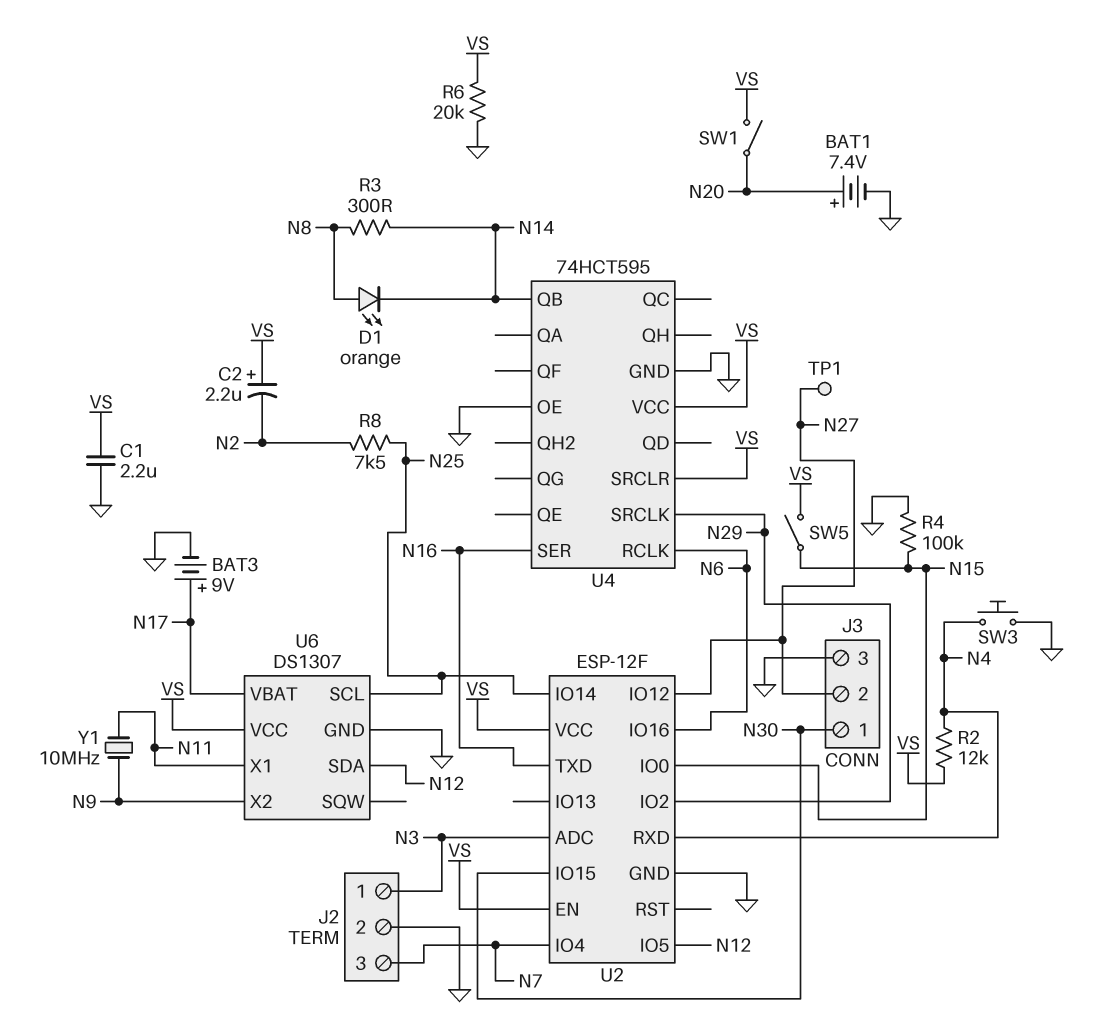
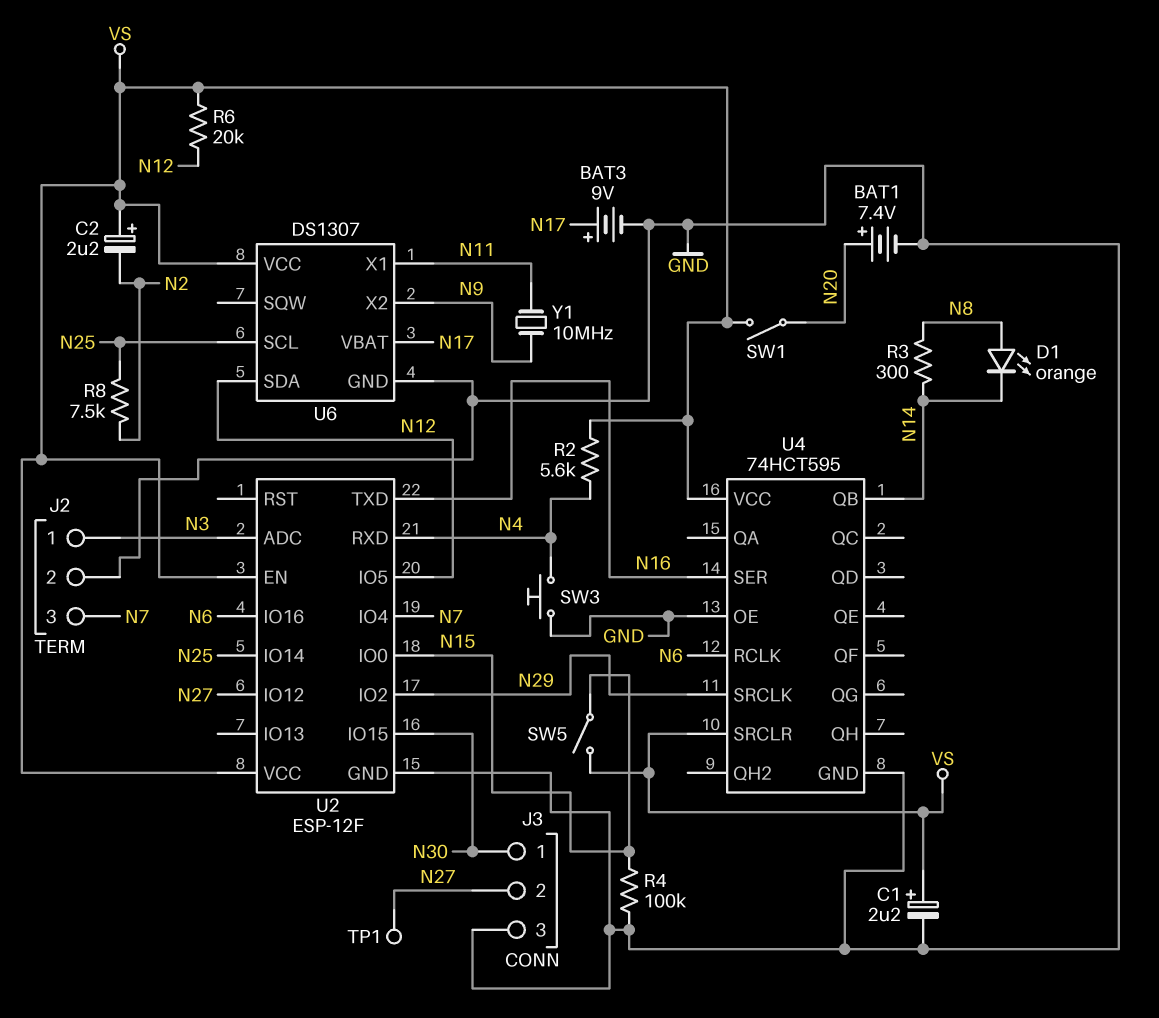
C1: 2.2uF (GND, VS) -> 2.2uF (plus VS, minus GND)
R2: 12k (N4, VS) -> 5.6k (N4, VS)
R6: 20k (GND, VS) -> 20k (N12, VS)

